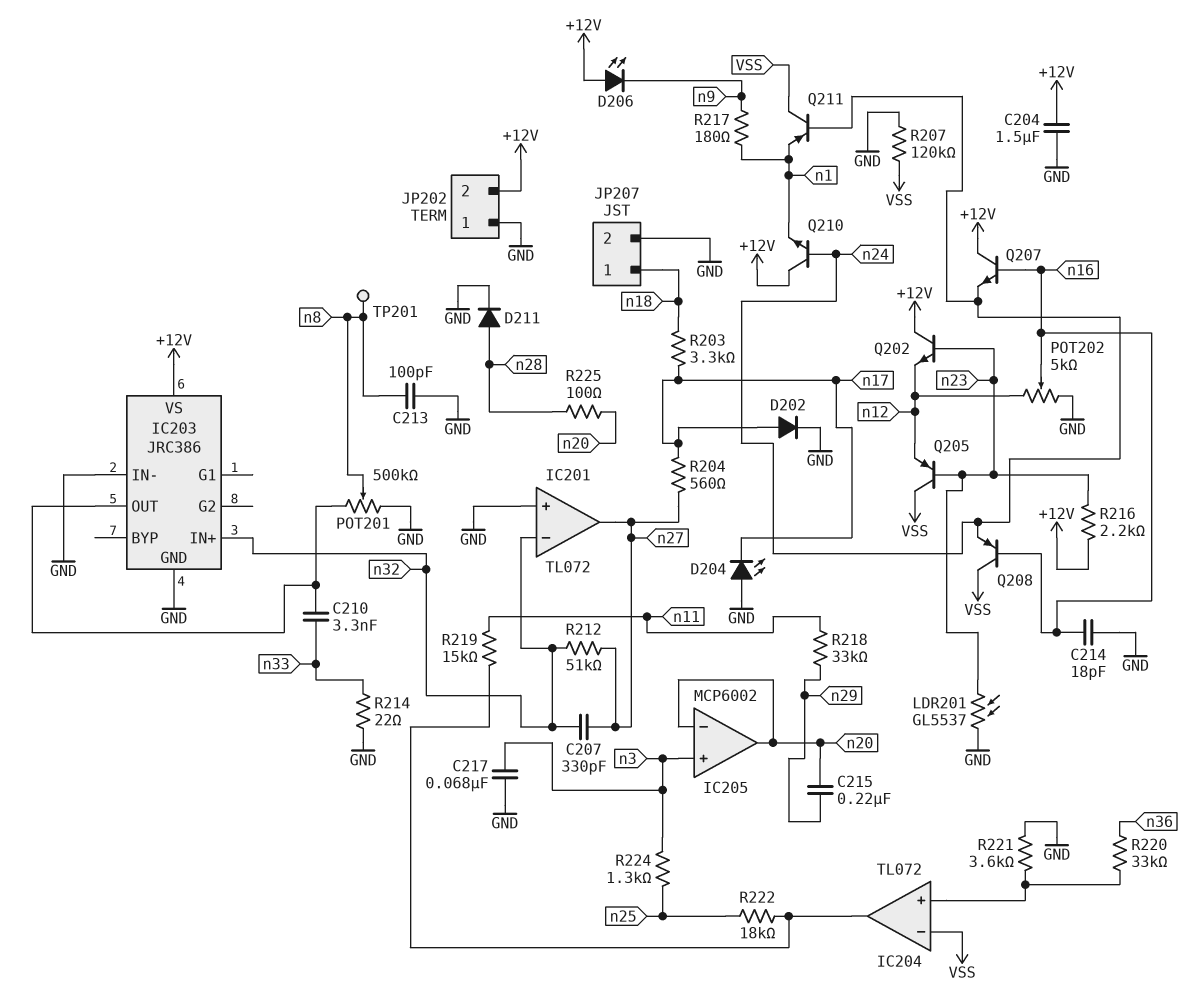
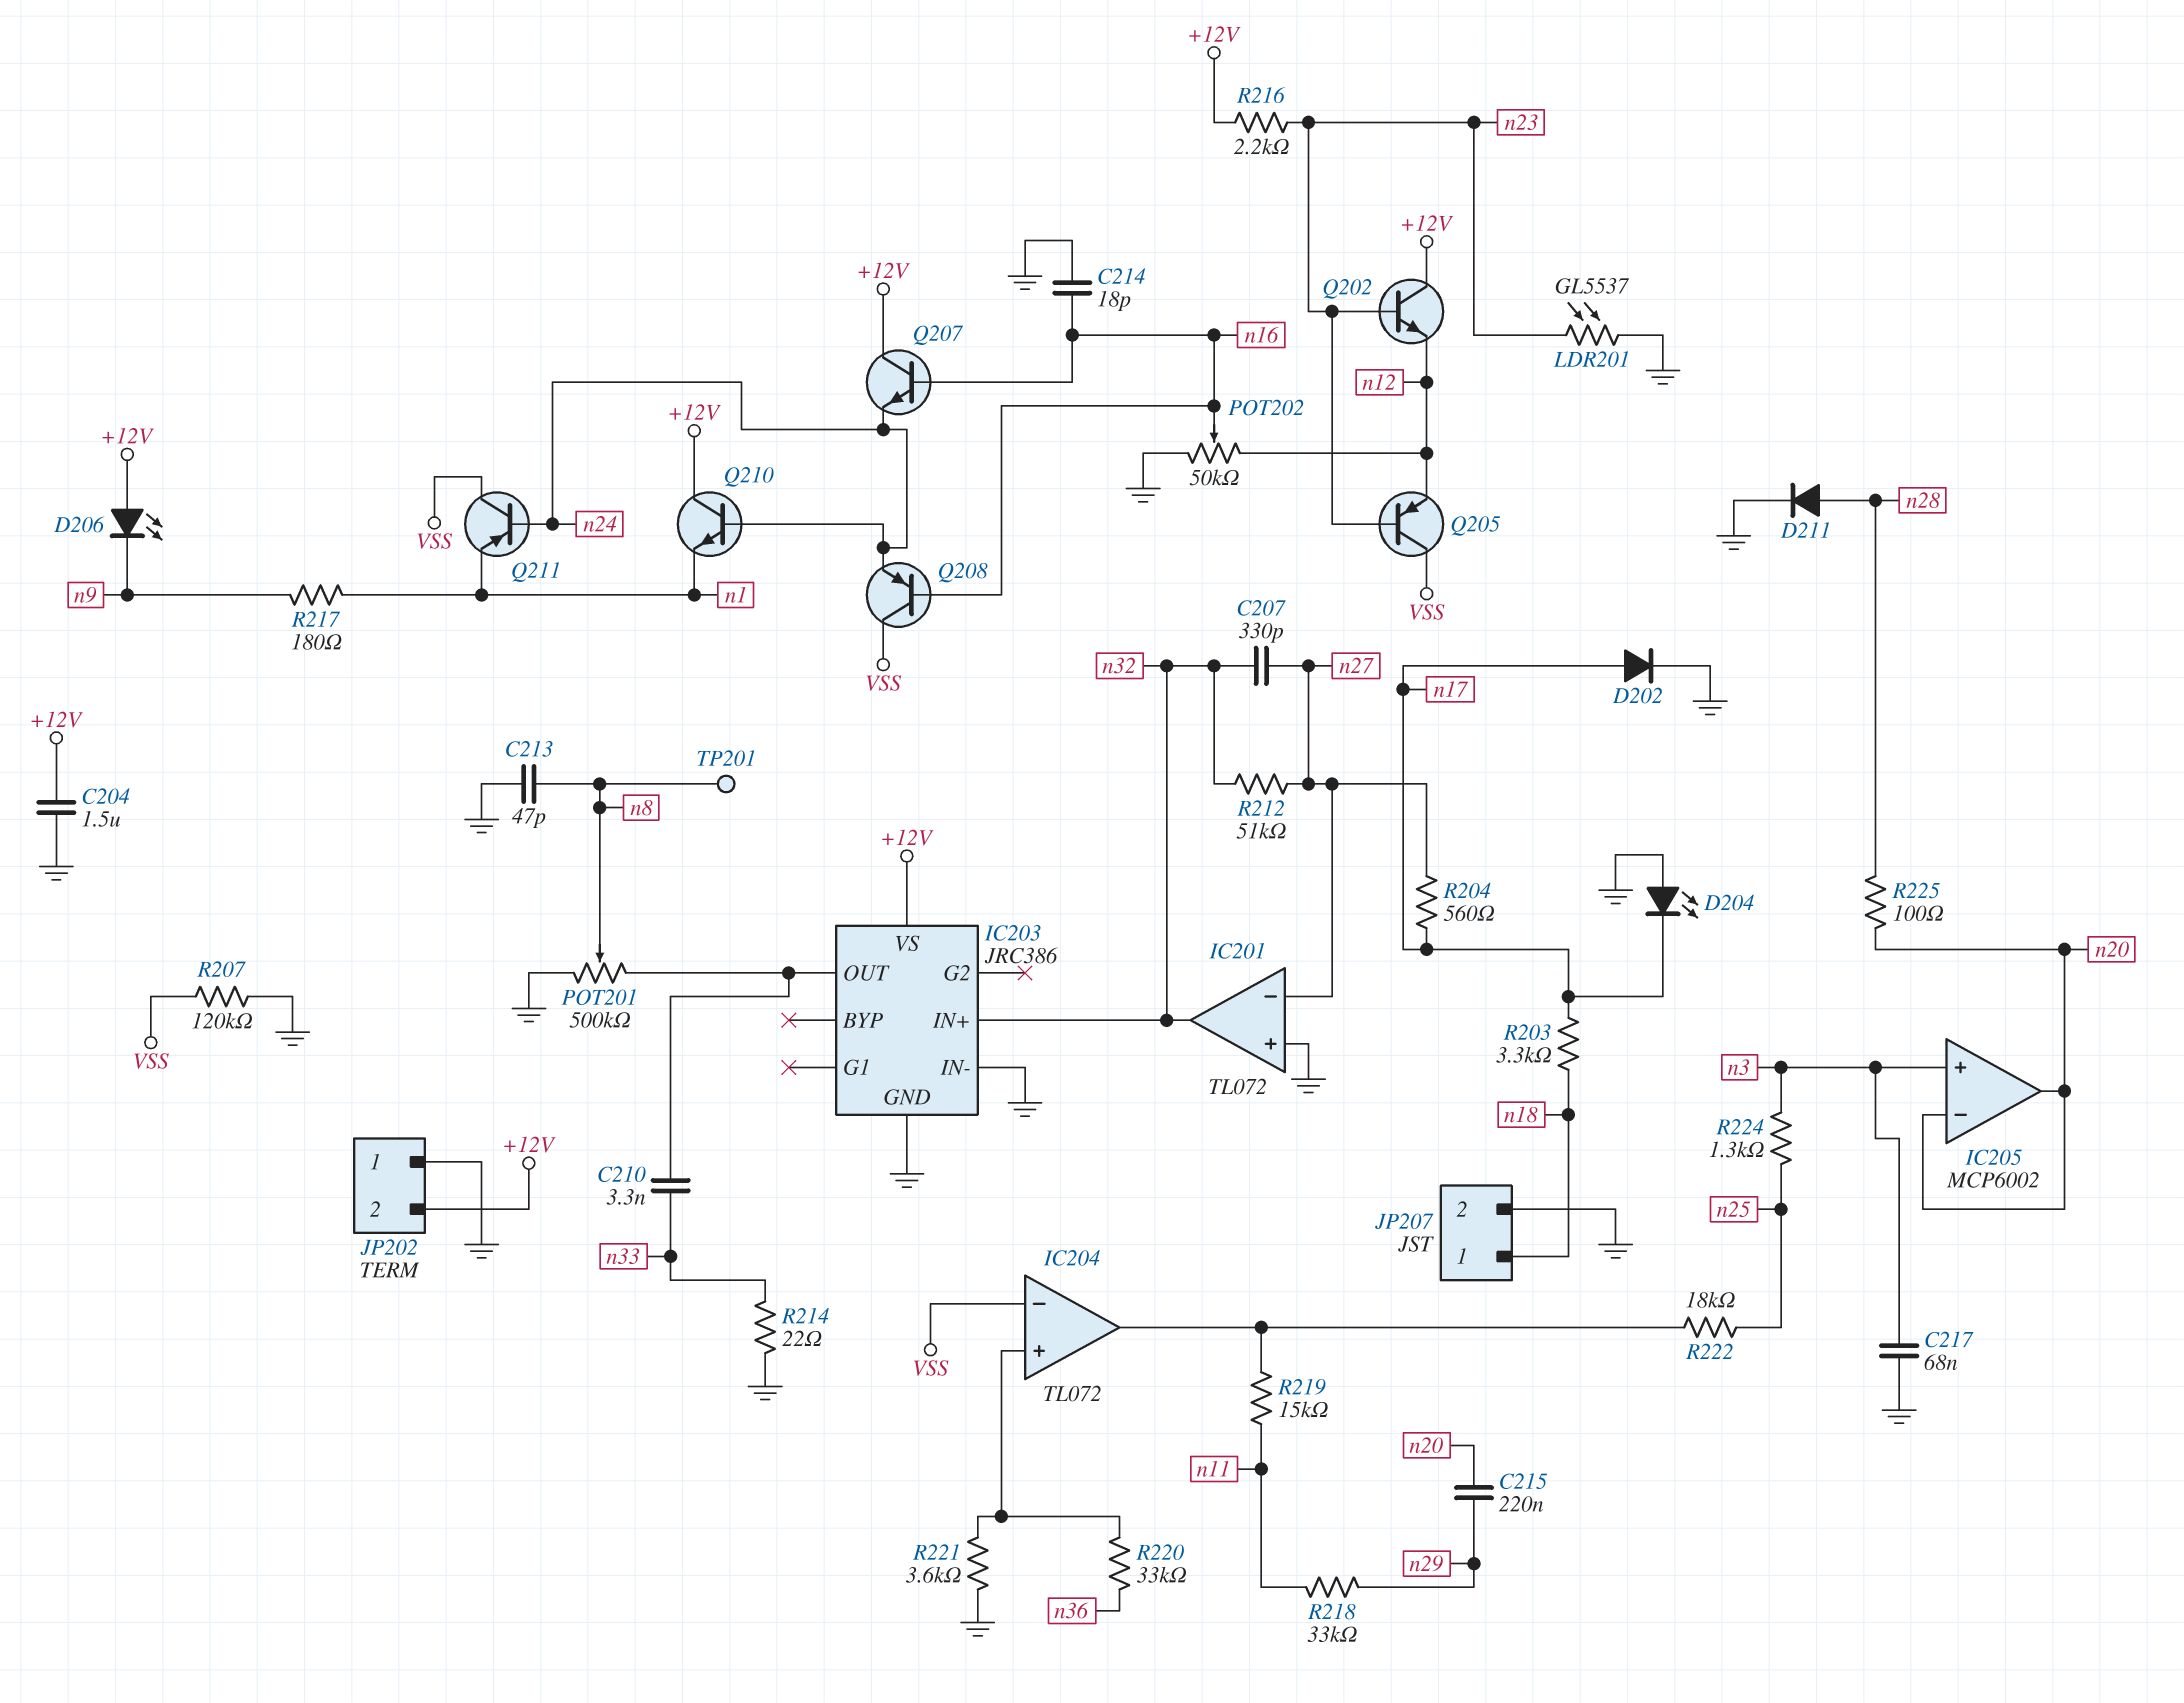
C213: 100pF (GND, n8) -> 47pF (GND, n8)
IC201 pin in-: n32 -> n27
IC201 pin out: n27 -> n32
POT202: 5k (GND, n12, wiper n16) -> 50k (GND, n12, wiper n16)

